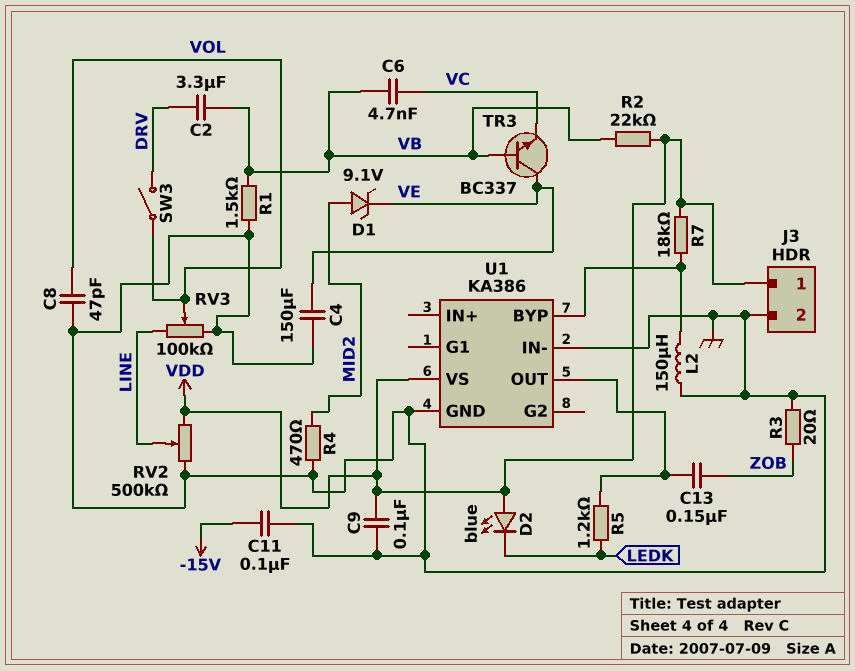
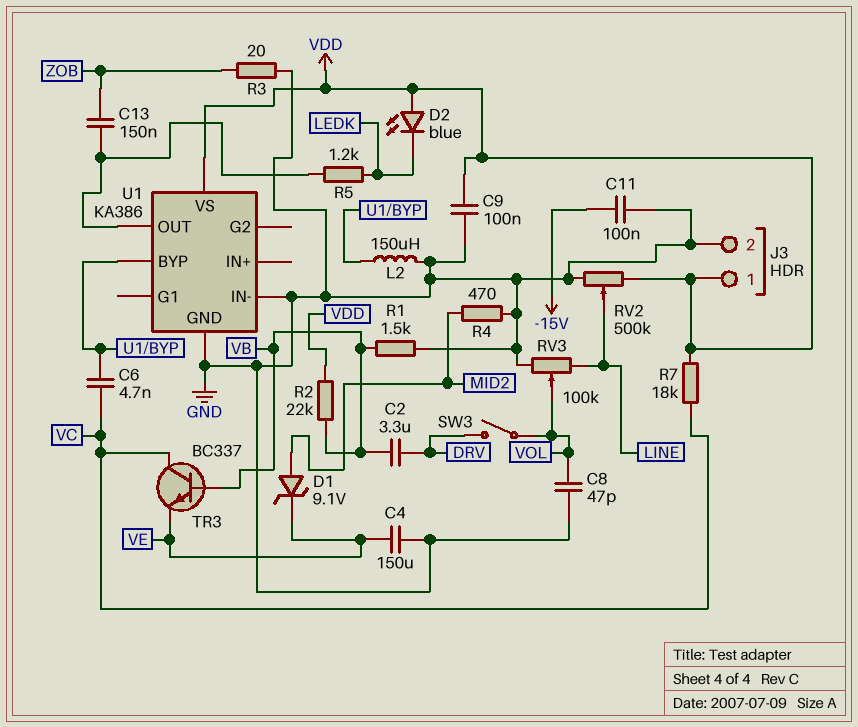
C6: 4.7nF (VB, VC) -> 4.7nF (U1/BYP, VC)
R7: 18k (U1/BYP, VDD) -> 18k (VC, VDD)
TR3: NPN BC337 (B VB, C VE, E VC) -> NPN BC337 (B VB, C VC, E VE)

